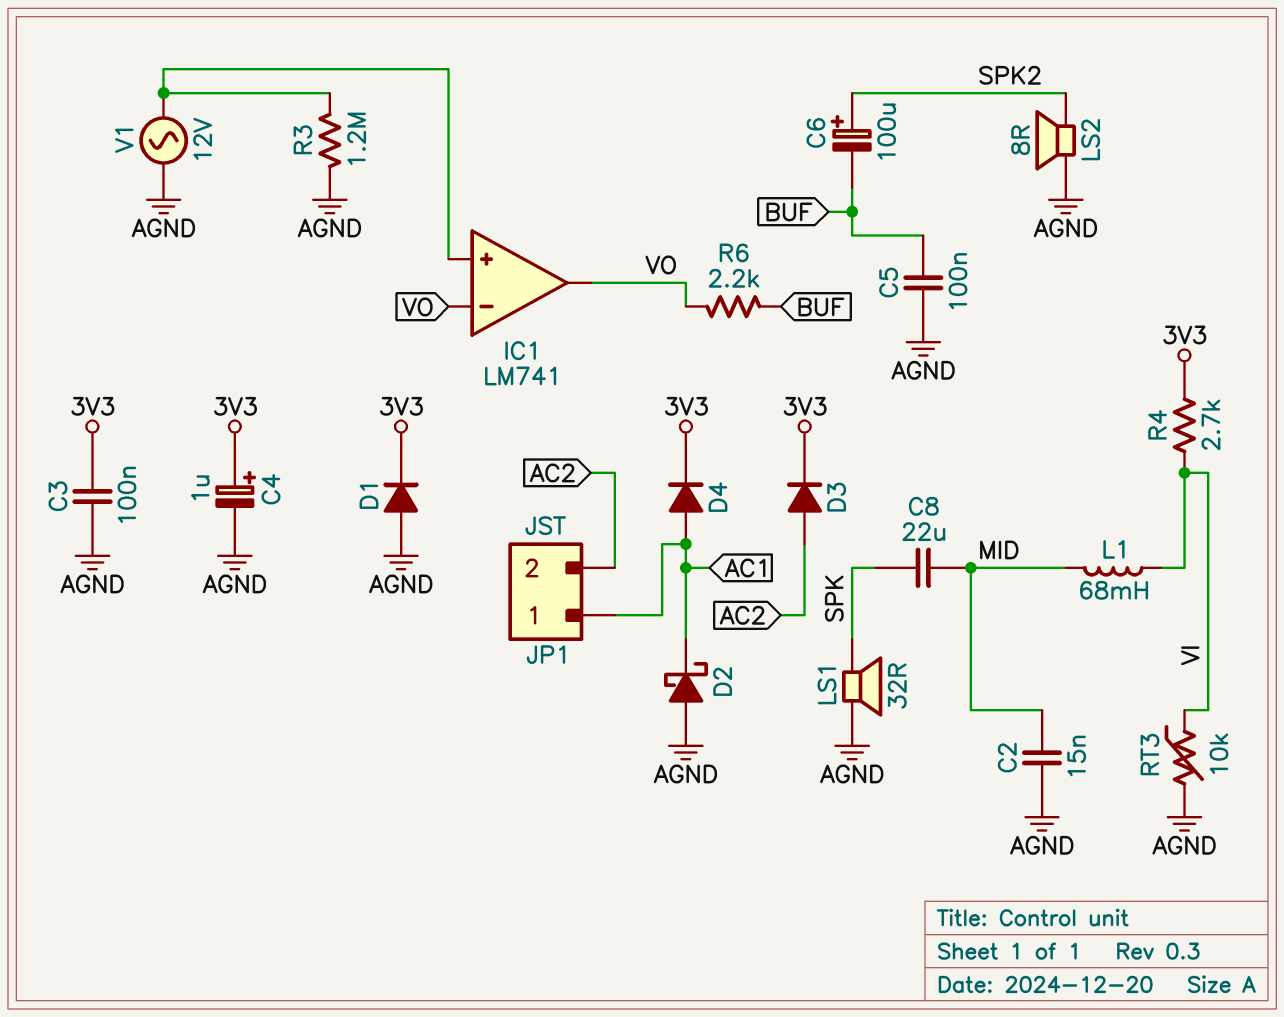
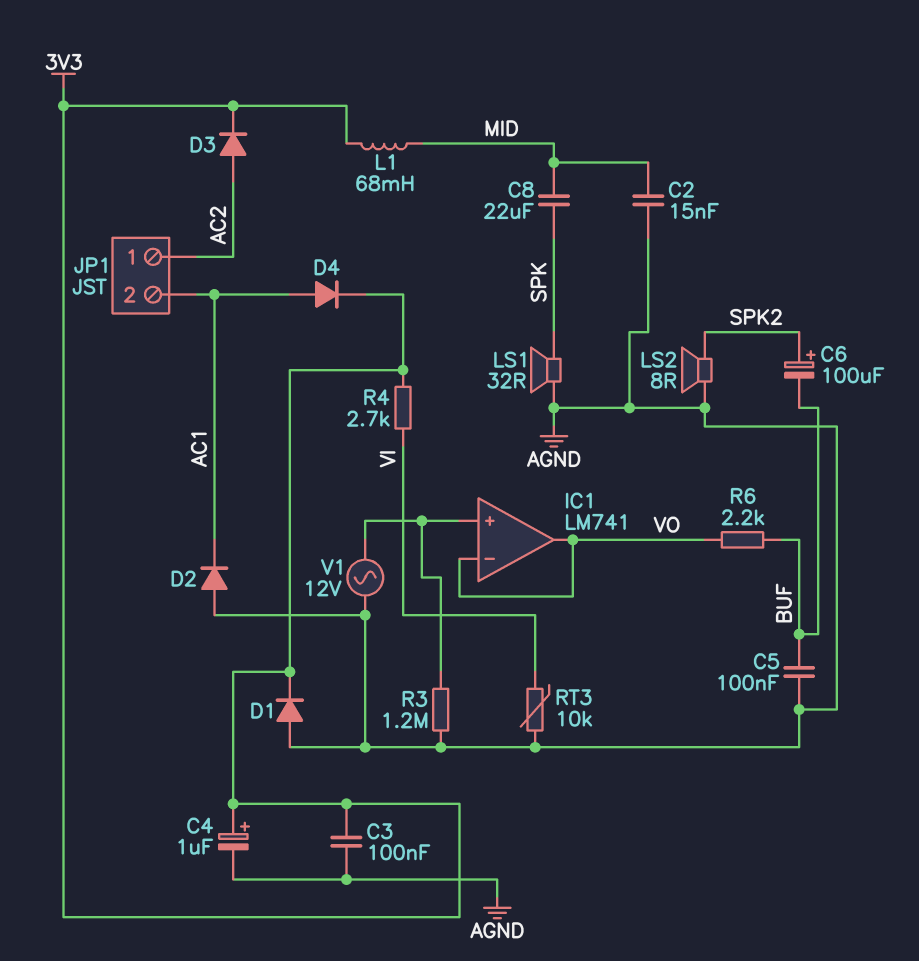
D2: schottky (A AGND, K AC1) -> diode (A AGND, K AC1)
JP1 pin 1: AC1 -> AC2
JP1 pin 2: AC2 -> AC1
L1: 68mH (MID, VI) -> 68mH (3V3, MID)

